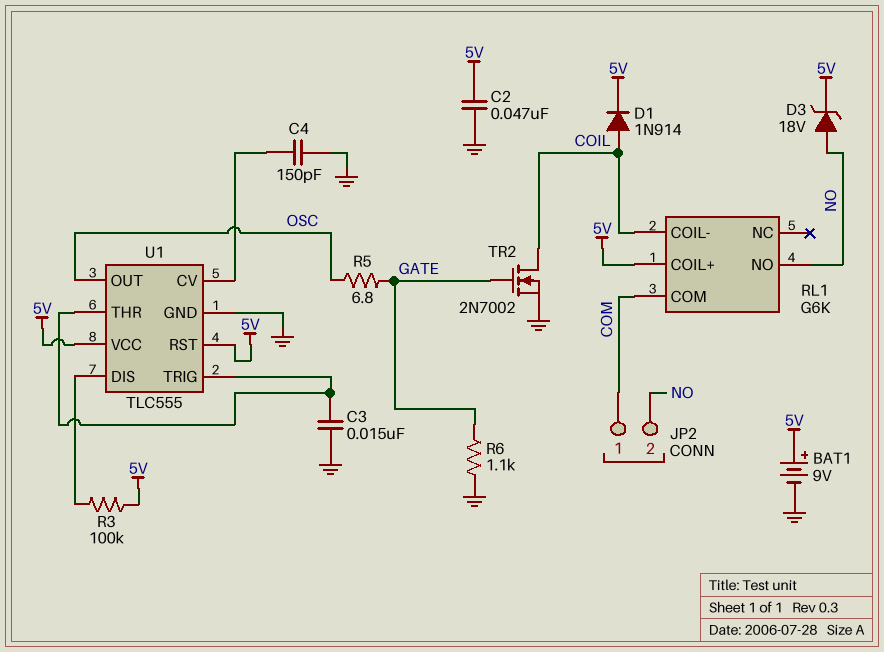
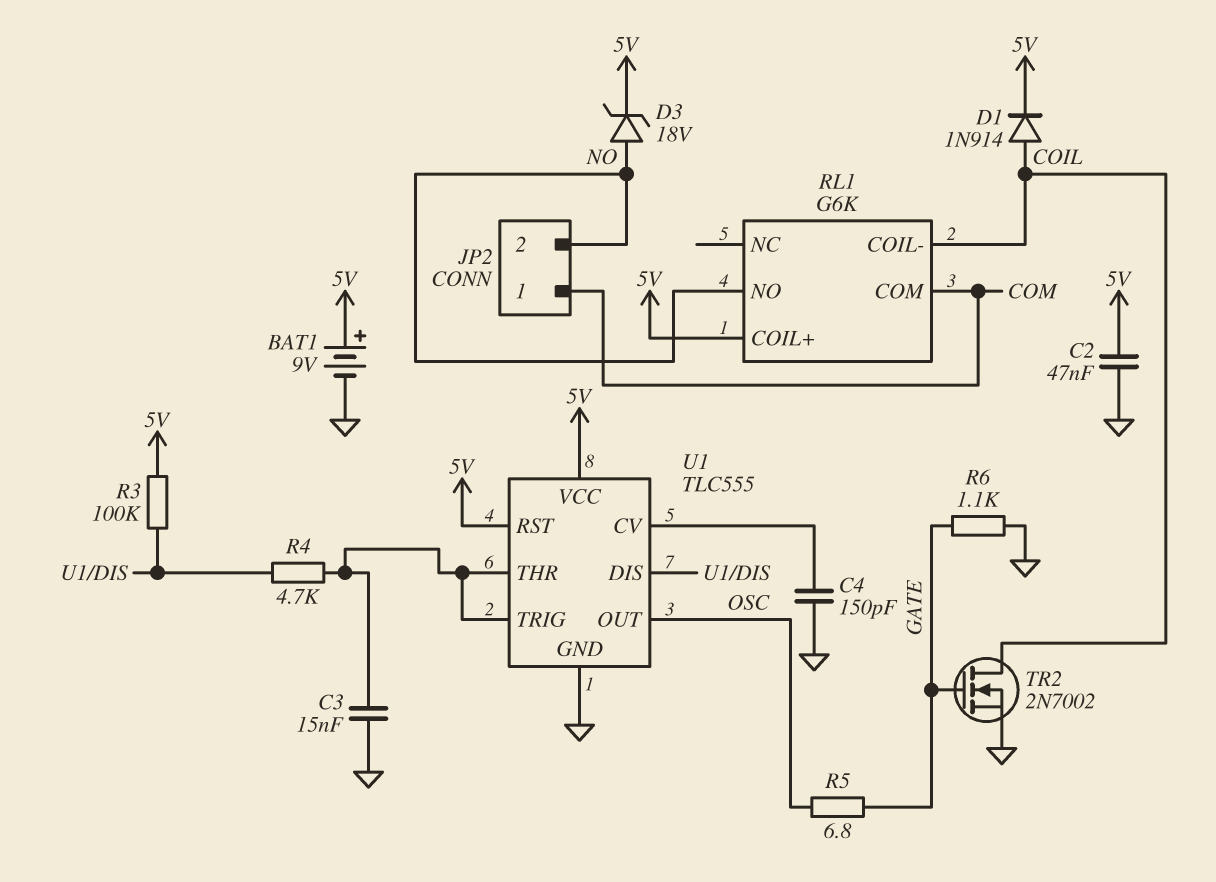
R4: none -> 4.7k (U1/DIS, U1/THR)

